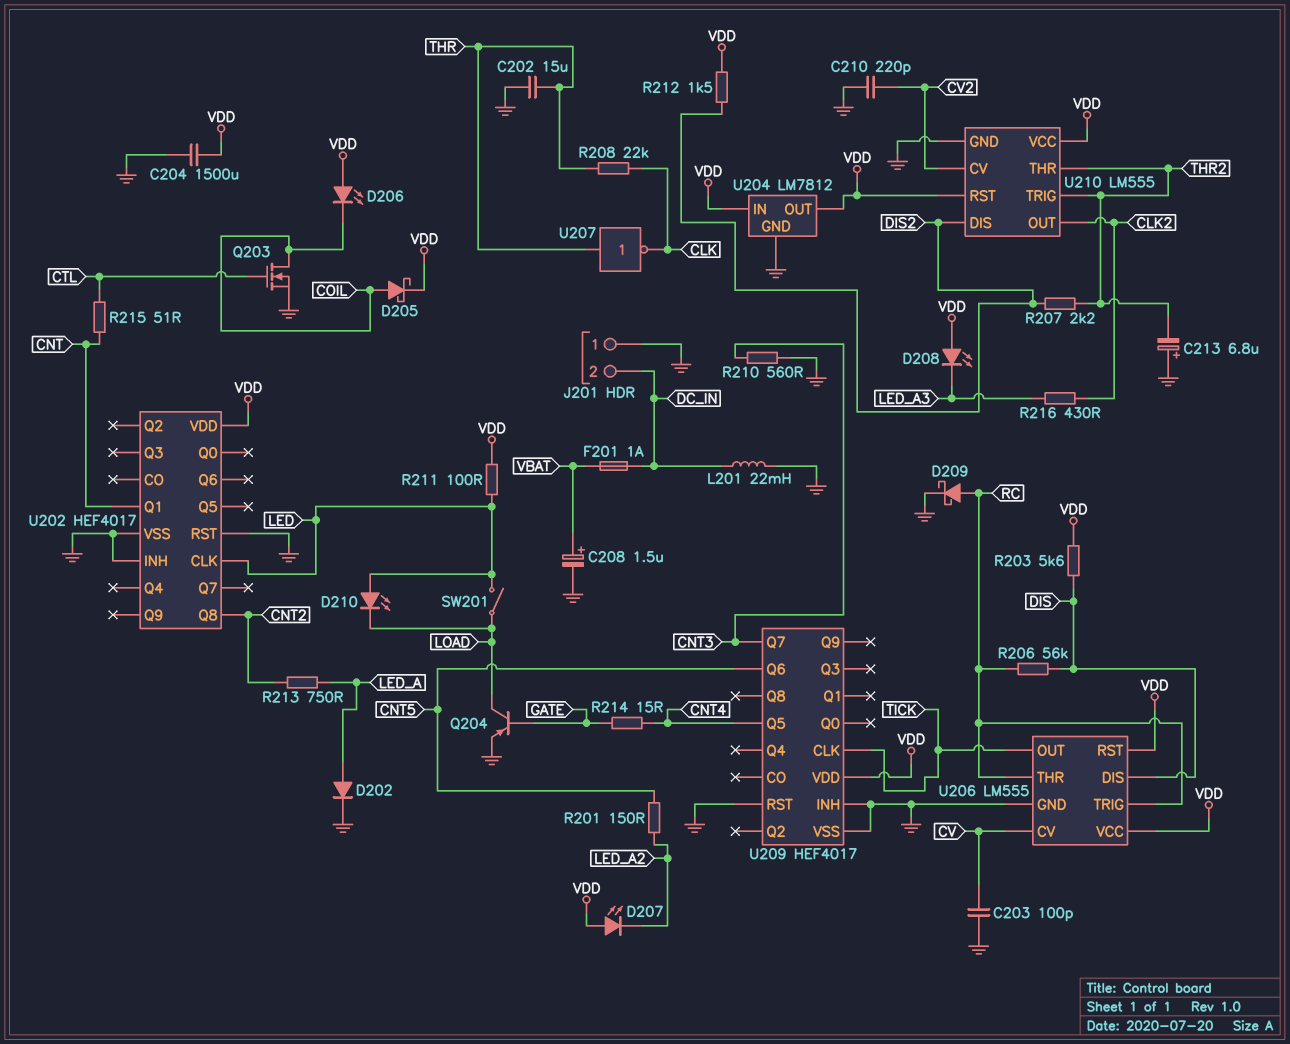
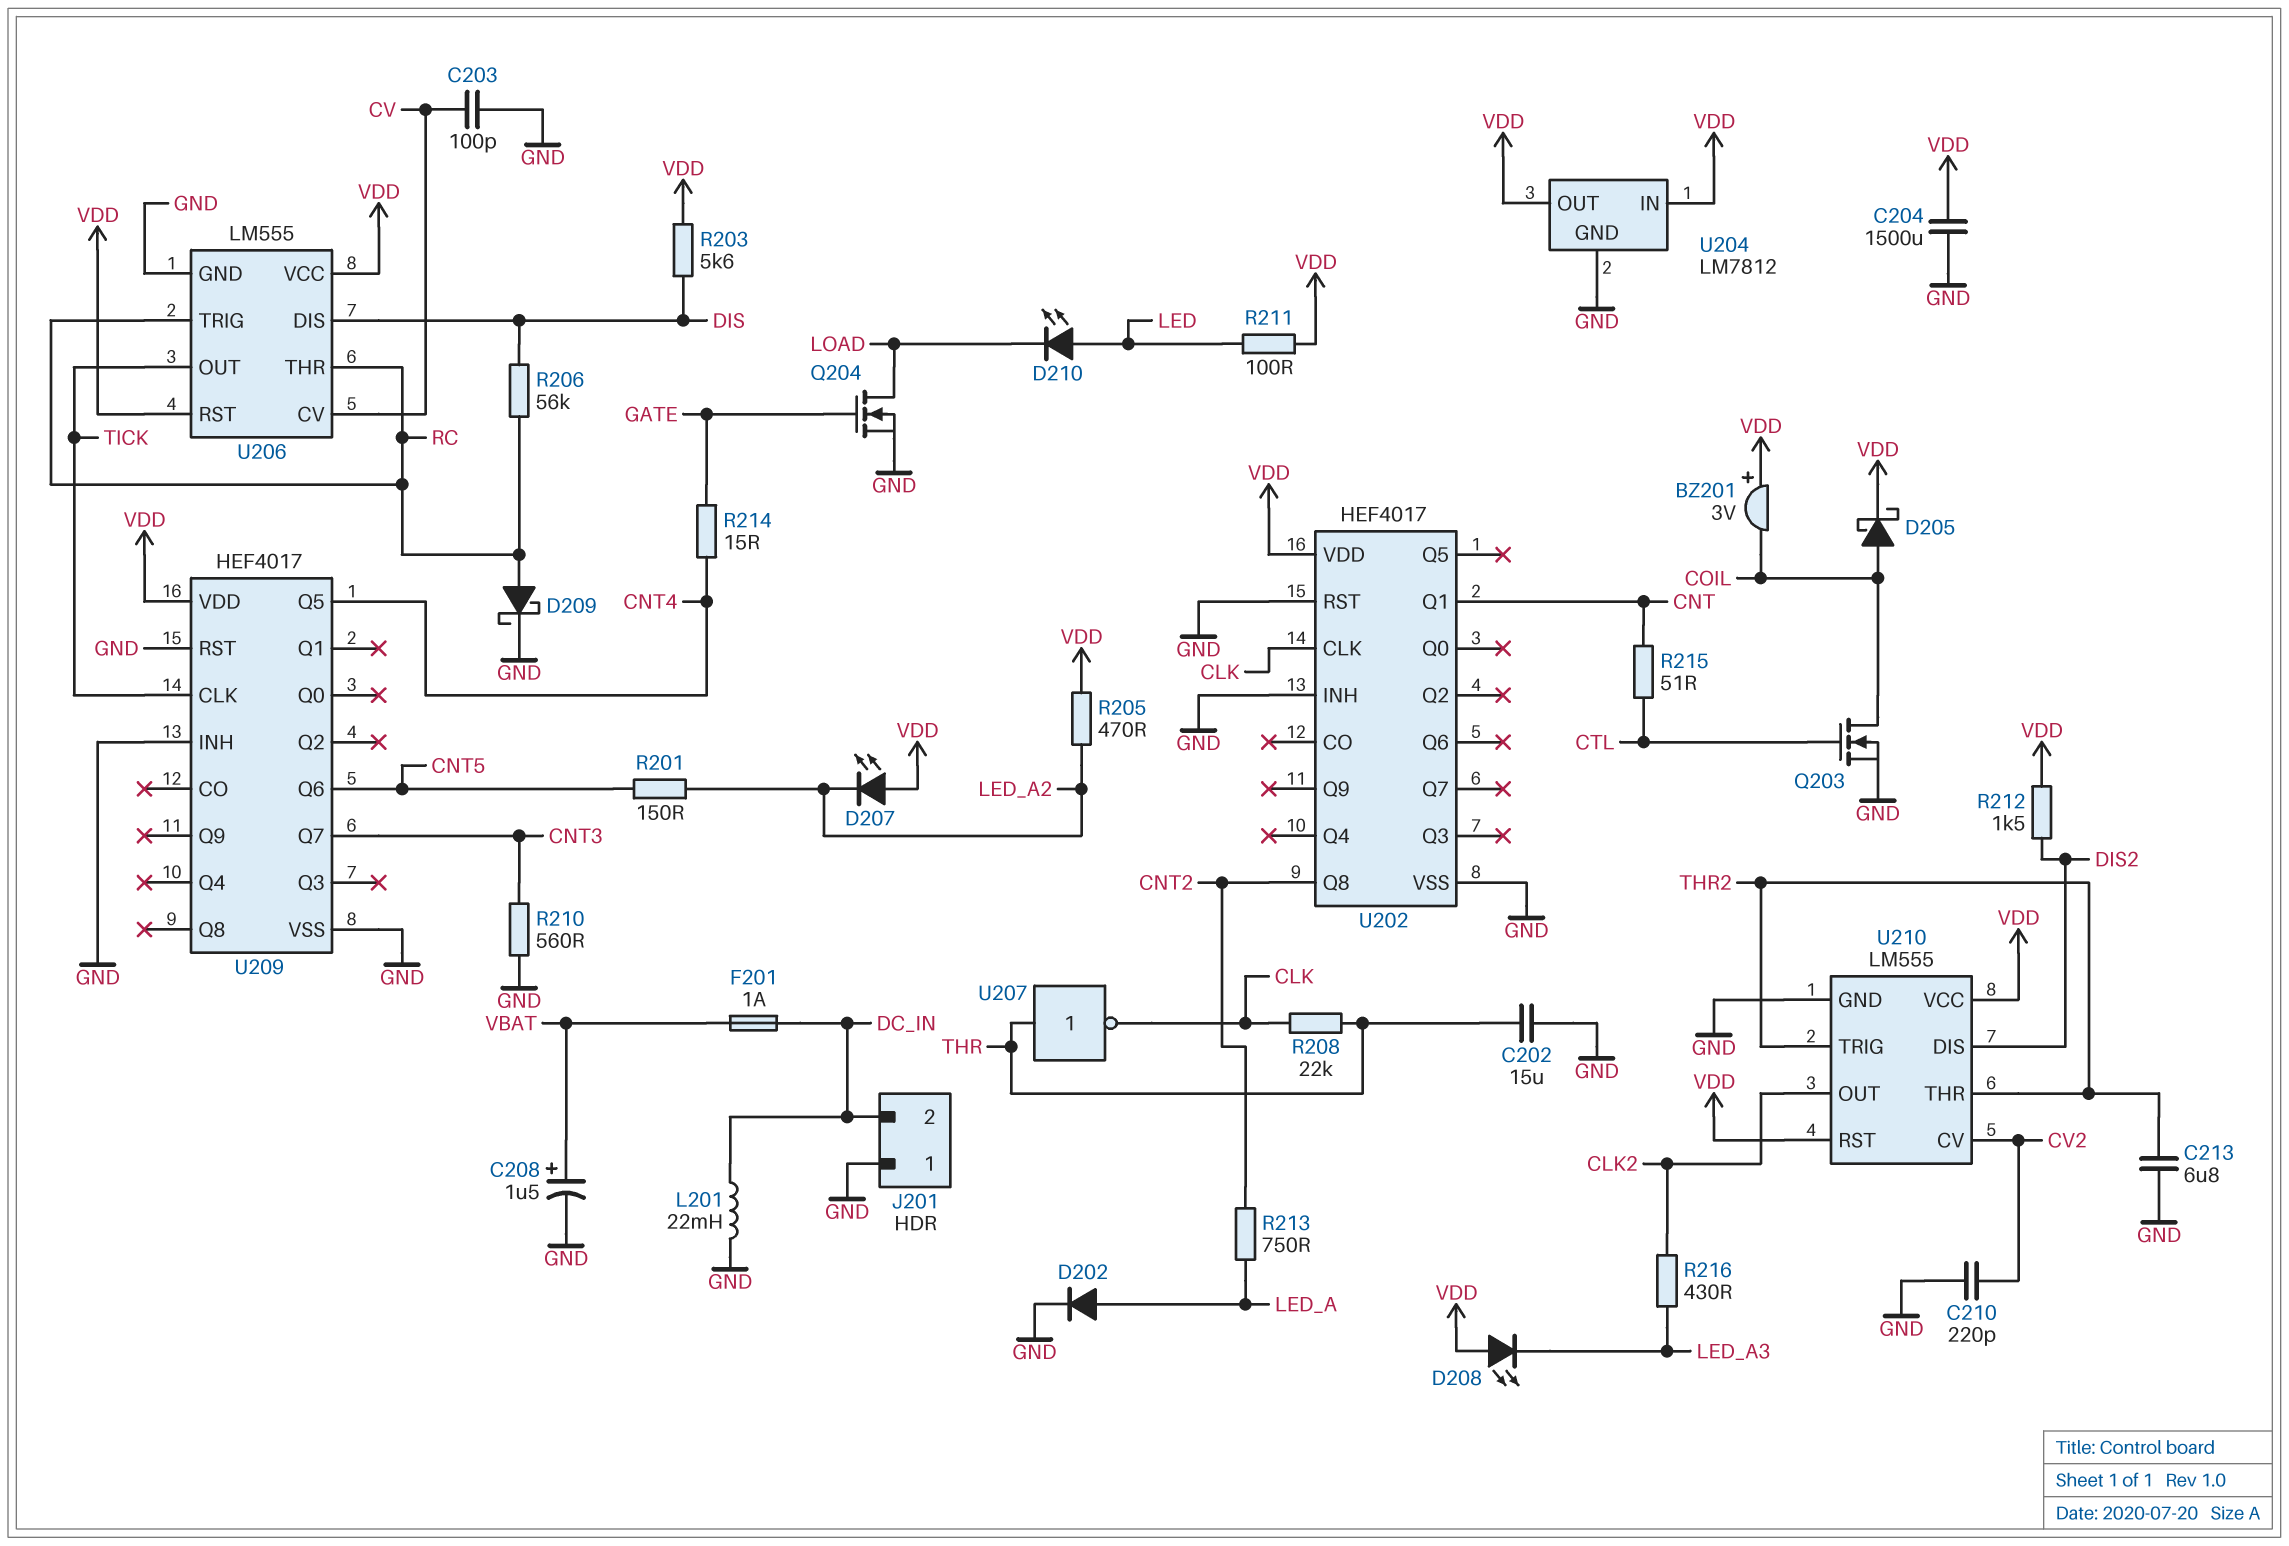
BZ201: none -> buzzer 3V (plus VDD, minus COIL)
C213: 6.8uF (plus GND, minus THR2) -> 6.8uF (GND, THR2)
D206: LED (A VDD, K COIL) -> none
Q204: PNP (B GATE, C LOAD, E GND) -> NMOS (G GATE, D LOAD, S GND)
R205: none -> 470 (LED_A2, VDD)
R207: 2.2k (DIS2, THR2) -> none
SW201: switch (LED, LOAD) -> none
U202 pin CLK: LED -> CLK

